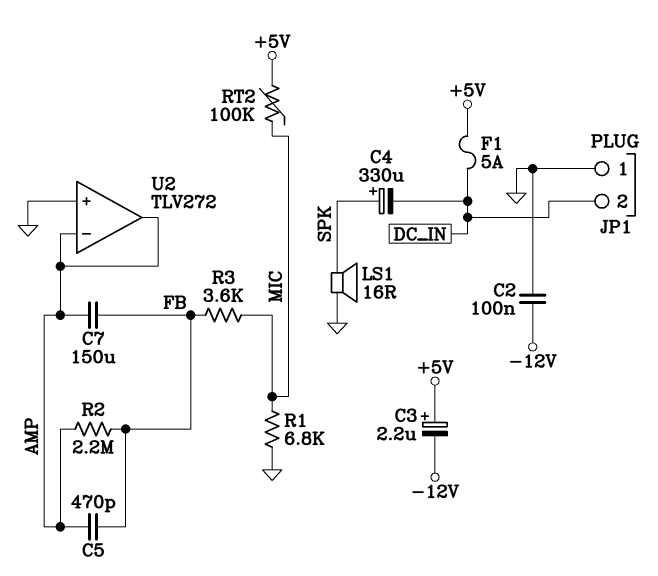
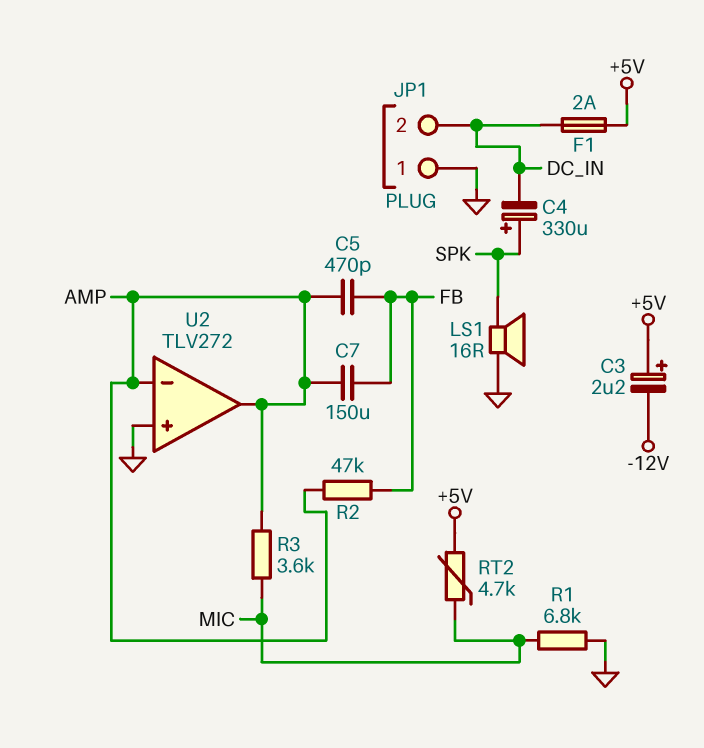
C2: 100nF (-12V, GND) -> none
F1: 5A (+5V, DC_IN) -> 2A (+5V, DC_IN)
R2: 2.2M (AMP, FB) -> 47k (AMP, FB)
R3: 3.6k (FB, MIC) -> 3.6k (AMP, MIC)
RT2: 100k (+5V, MIC) -> 4.7k (+5V, MIC)

